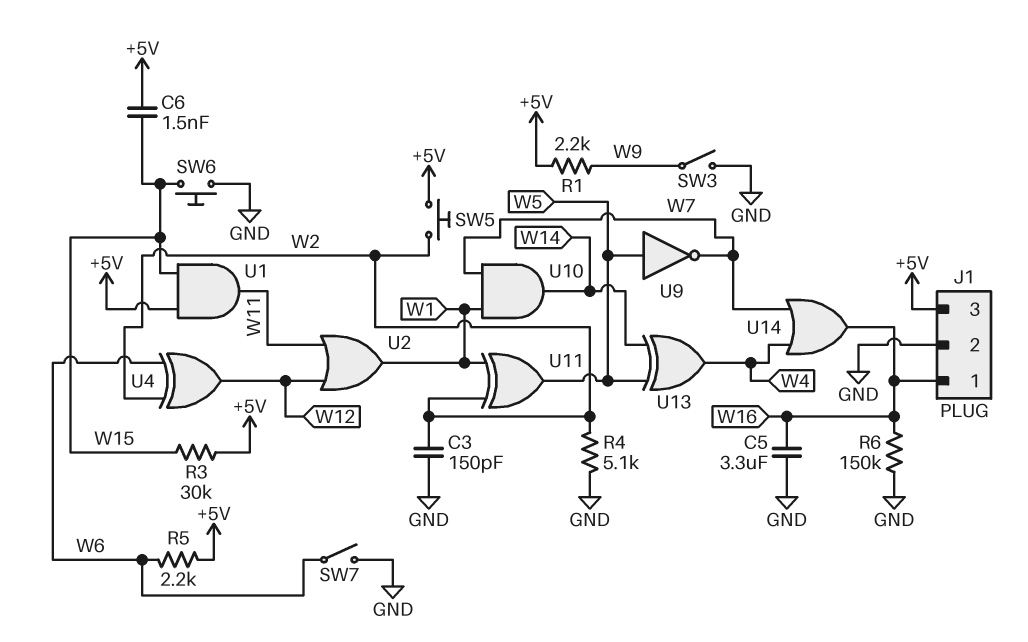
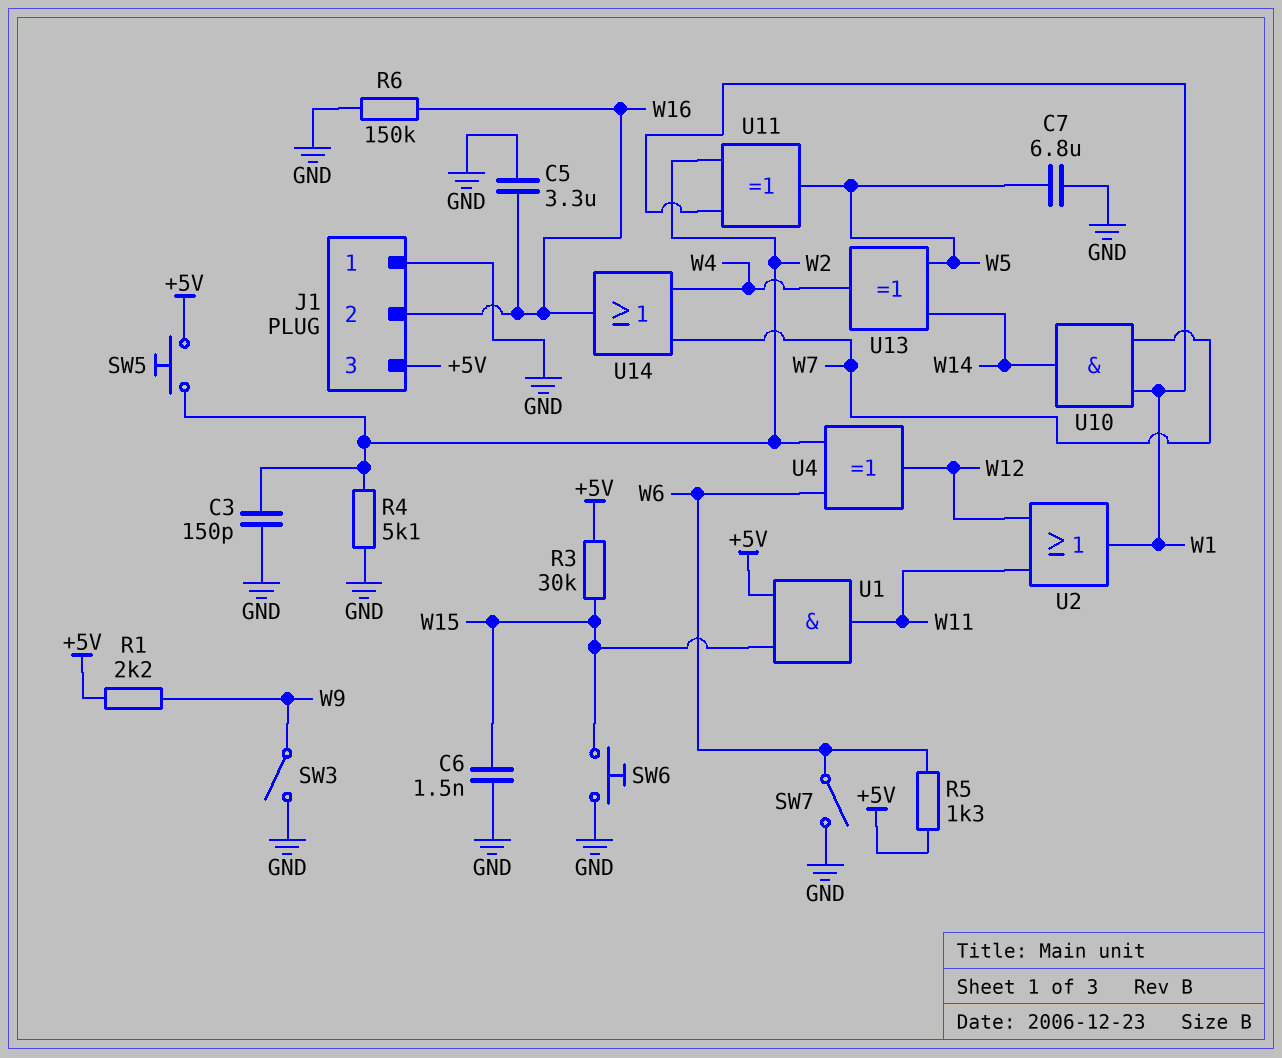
C6: 1.5nF (+5V, W15) -> 1.5nF (GND, W15)
C7: none -> 6.8uF (GND, W5)
J1 pin 1: W16 -> GND
J1 pin 2: GND -> W16
R5: 2.2k (+5V, W6) -> 1.3k (+5V, W6)
U9: NOT (in W5, out W7) -> none

